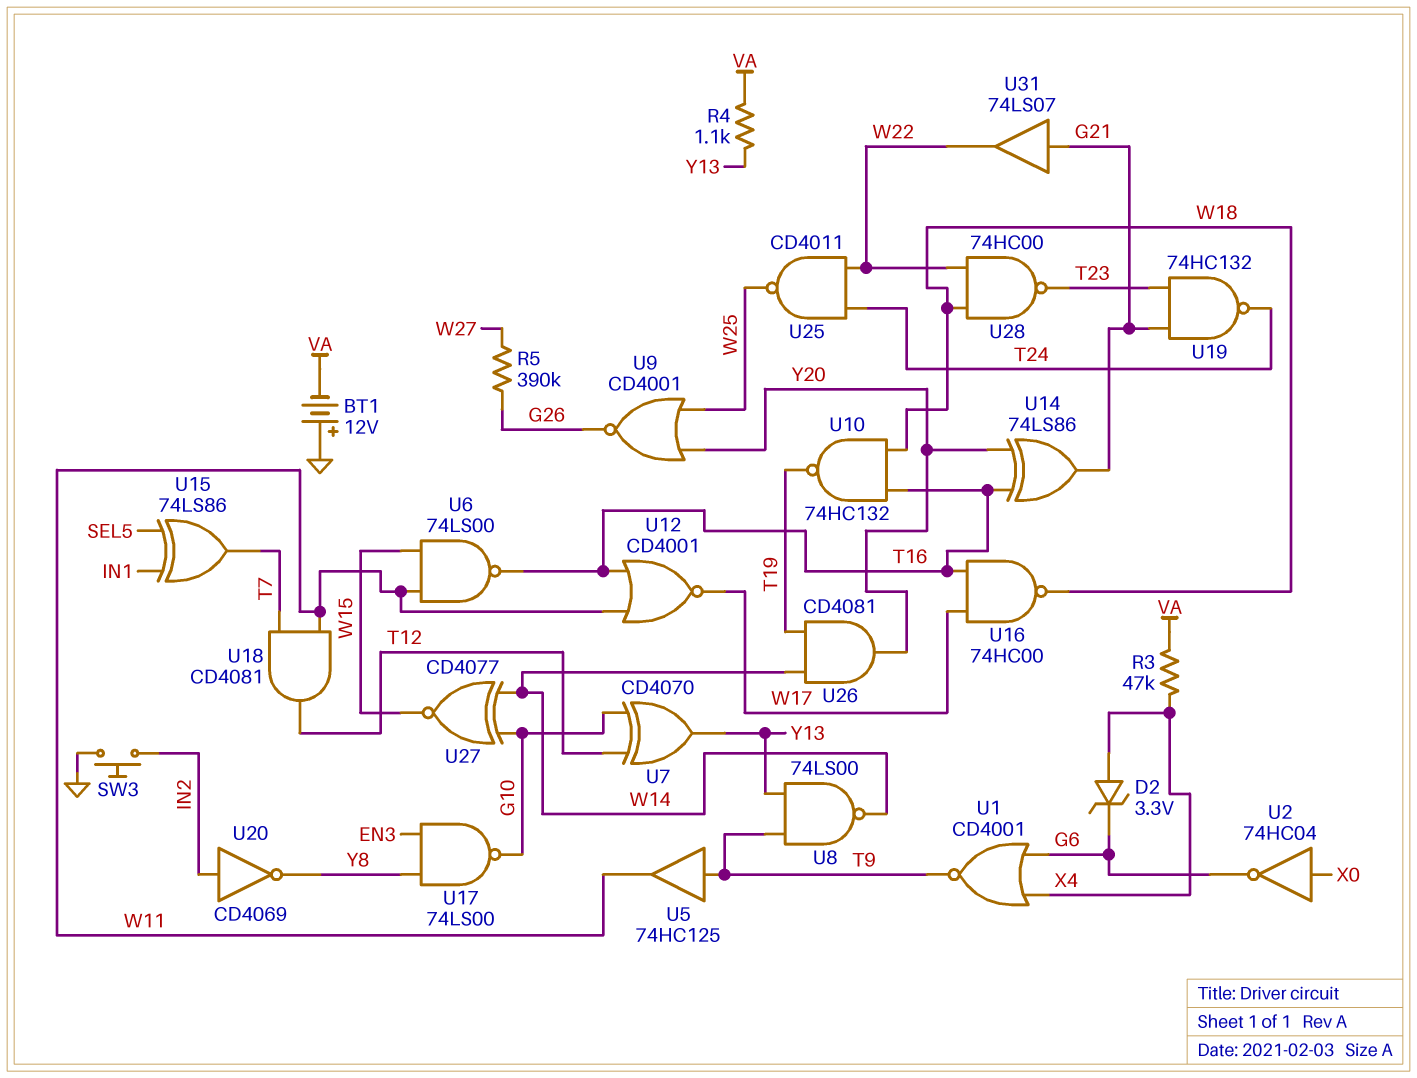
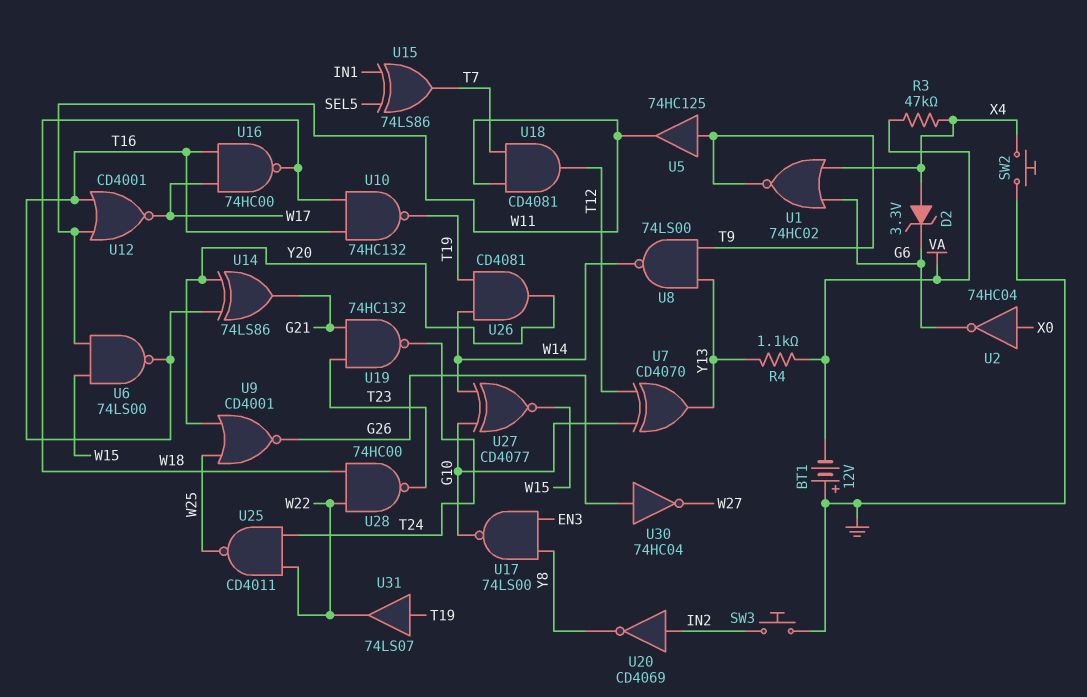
R5: 390k (G26, W27) -> none
SW2: none -> button (GND, X4)
U1: NOR CD4001 (in G6, in X4, out T9) -> NOR 74HC02 (in G6, in X4, out T9)
U30: none -> NOT 74HC04 (in G26, out W27)
U31: buffer 74LS07 (in G21, out W22) -> buffer 74LS07 (in T19, out W22)

